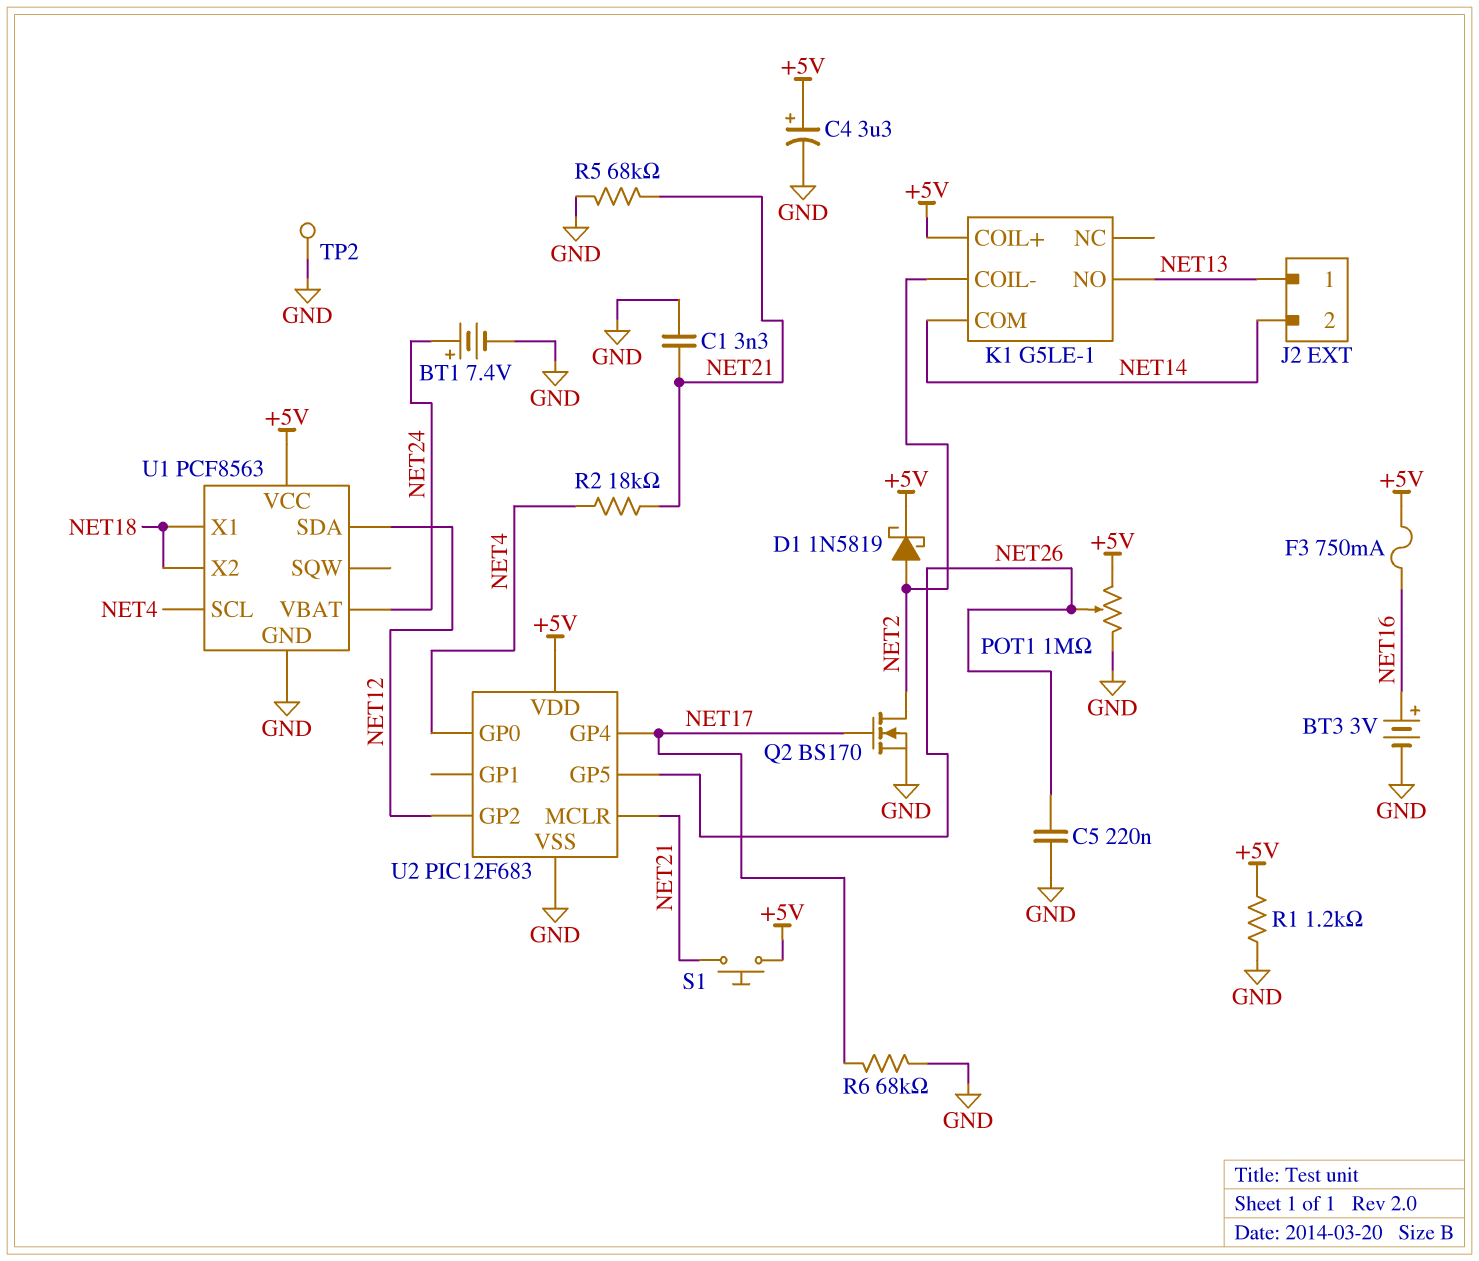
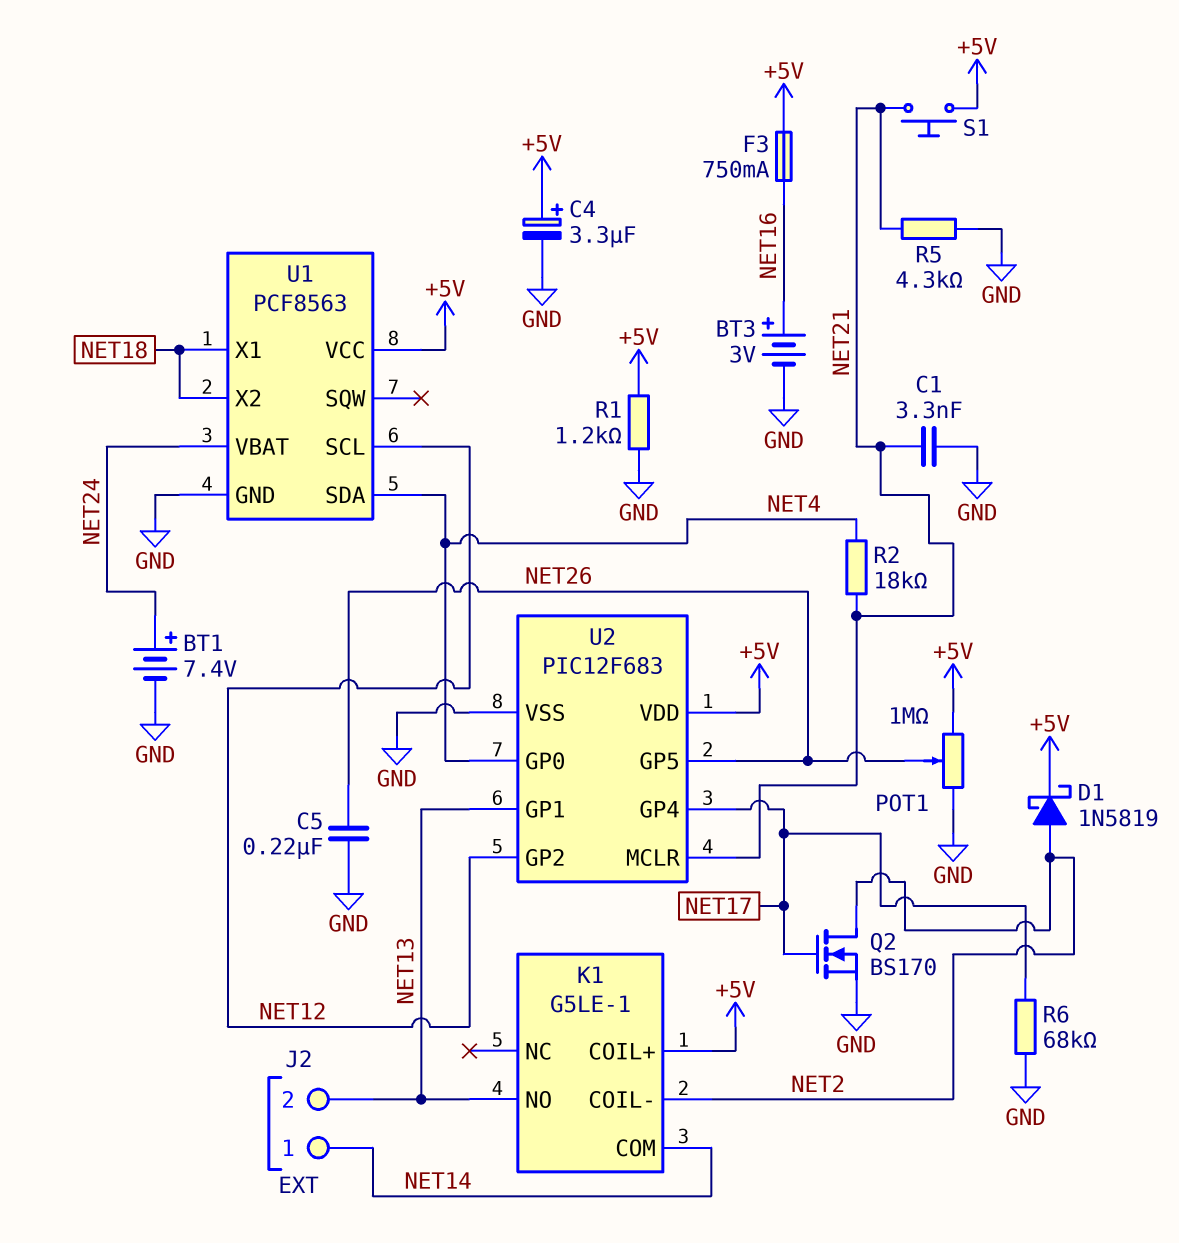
J2 pin 1: NET13 -> NET14
J2 pin 2: NET14 -> NET13
R5: 68k (GND, NET21) -> 4.3k (GND, NET21)
TP2: test point (GND) -> none
U1 pin SCL: NET4 -> NET12
U1 pin SDA: NET12 -> NET4
U2 pin GP1: none -> NET13

